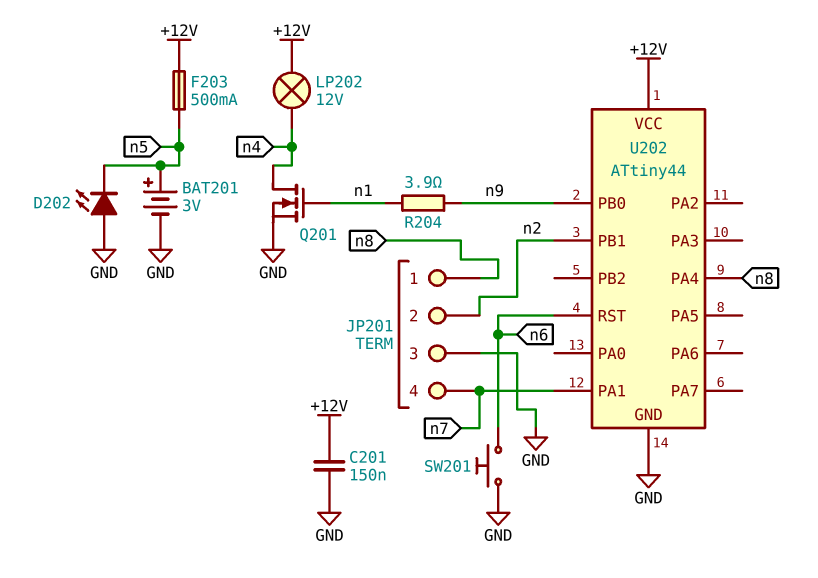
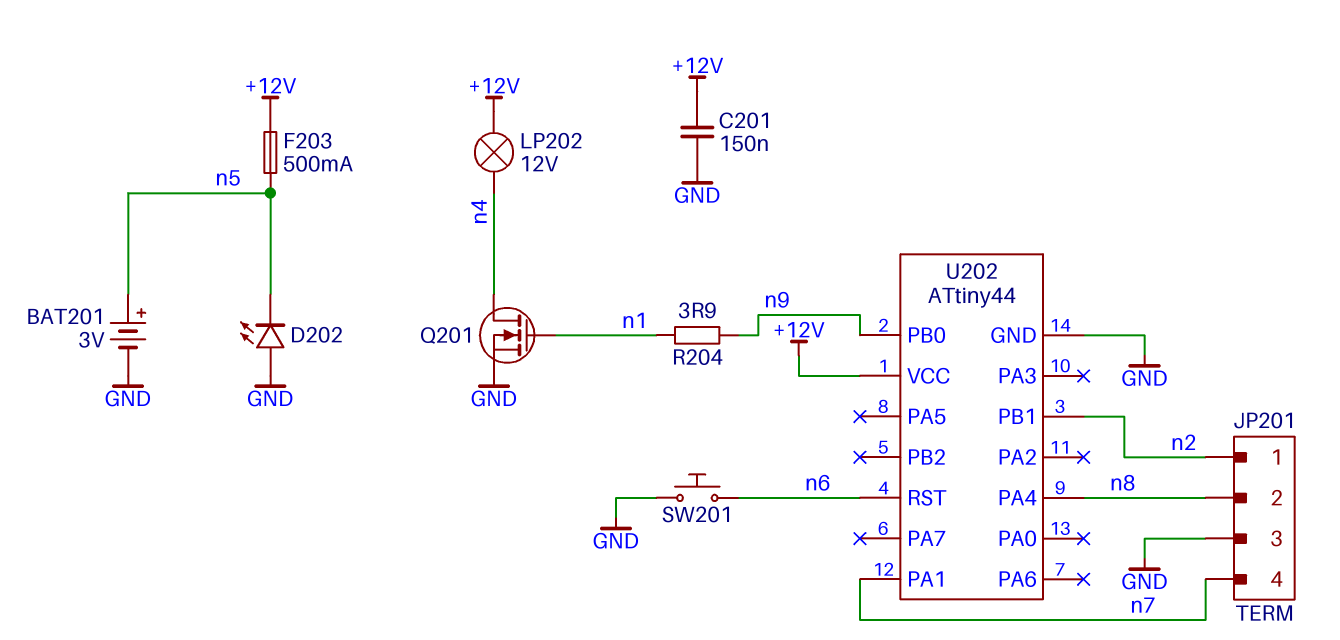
JP201 pin 1: n8 -> n2
JP201 pin 2: n2 -> n8

